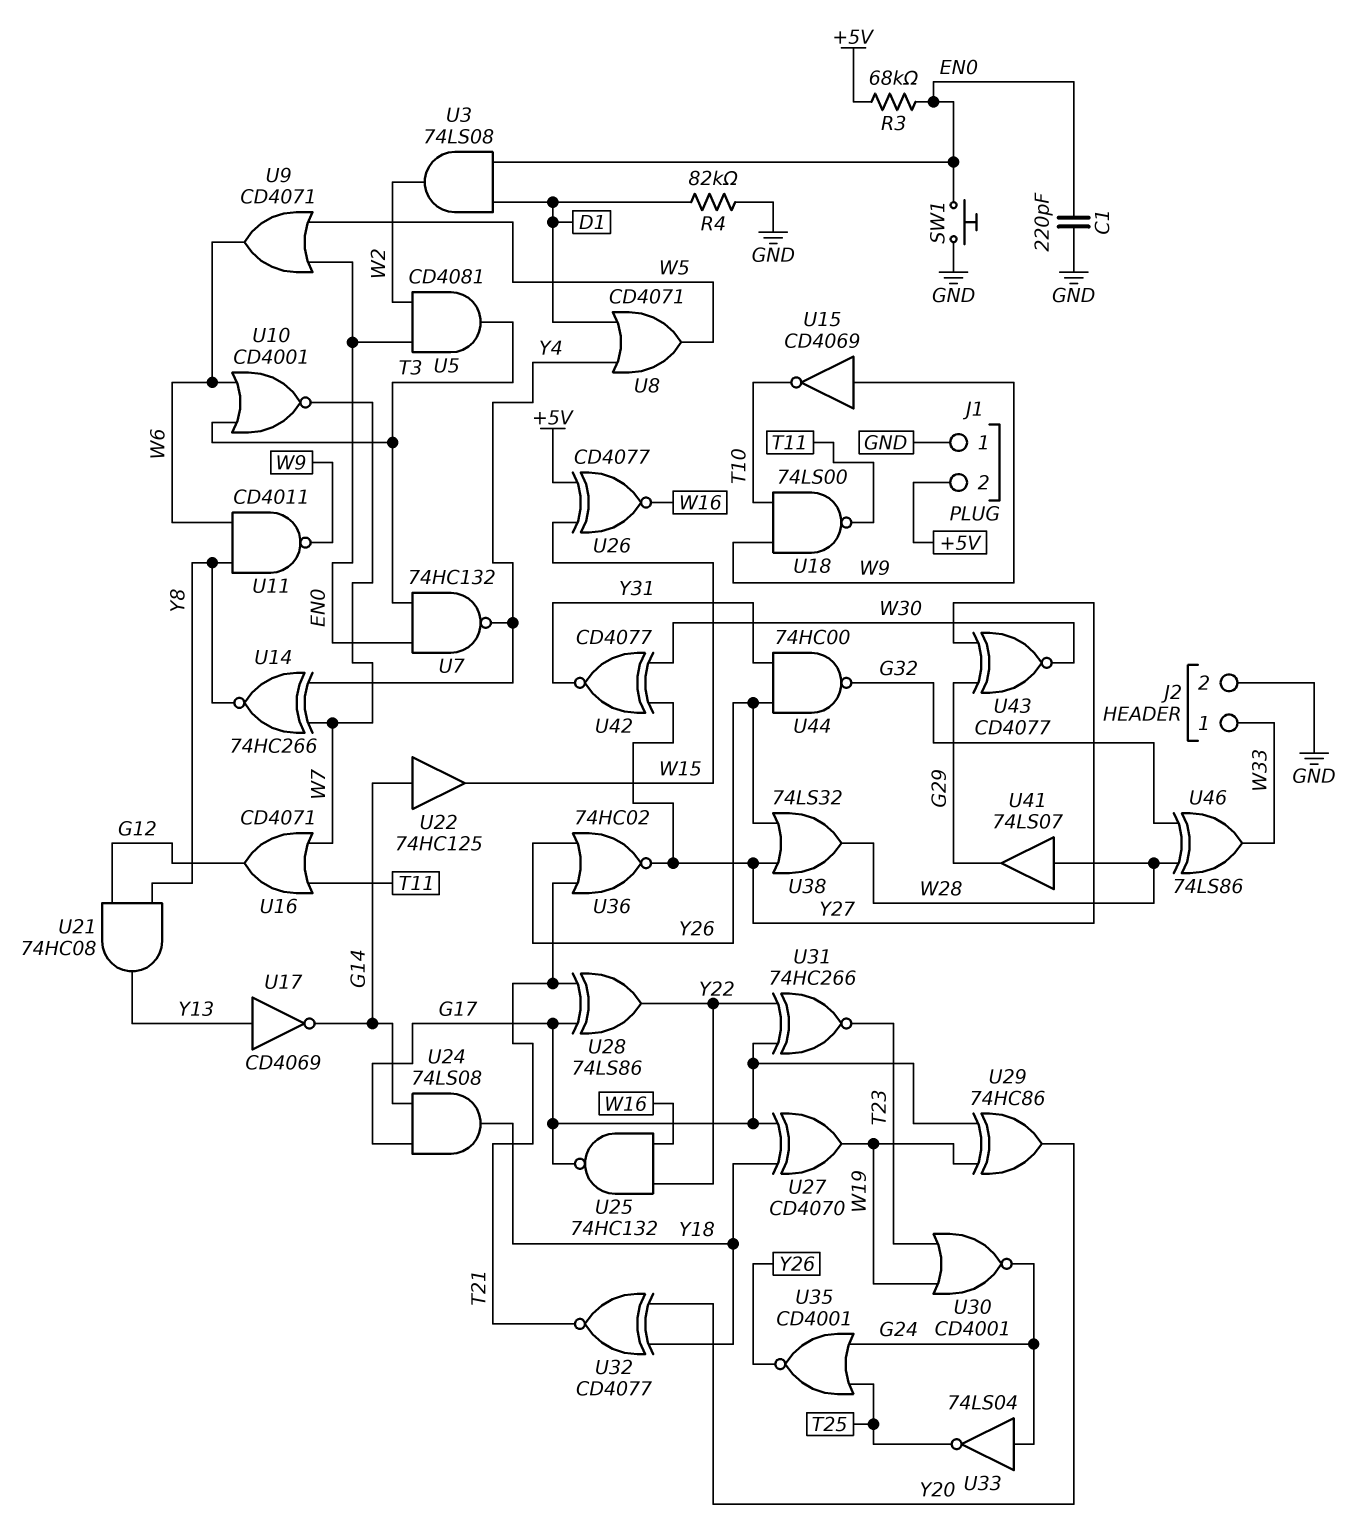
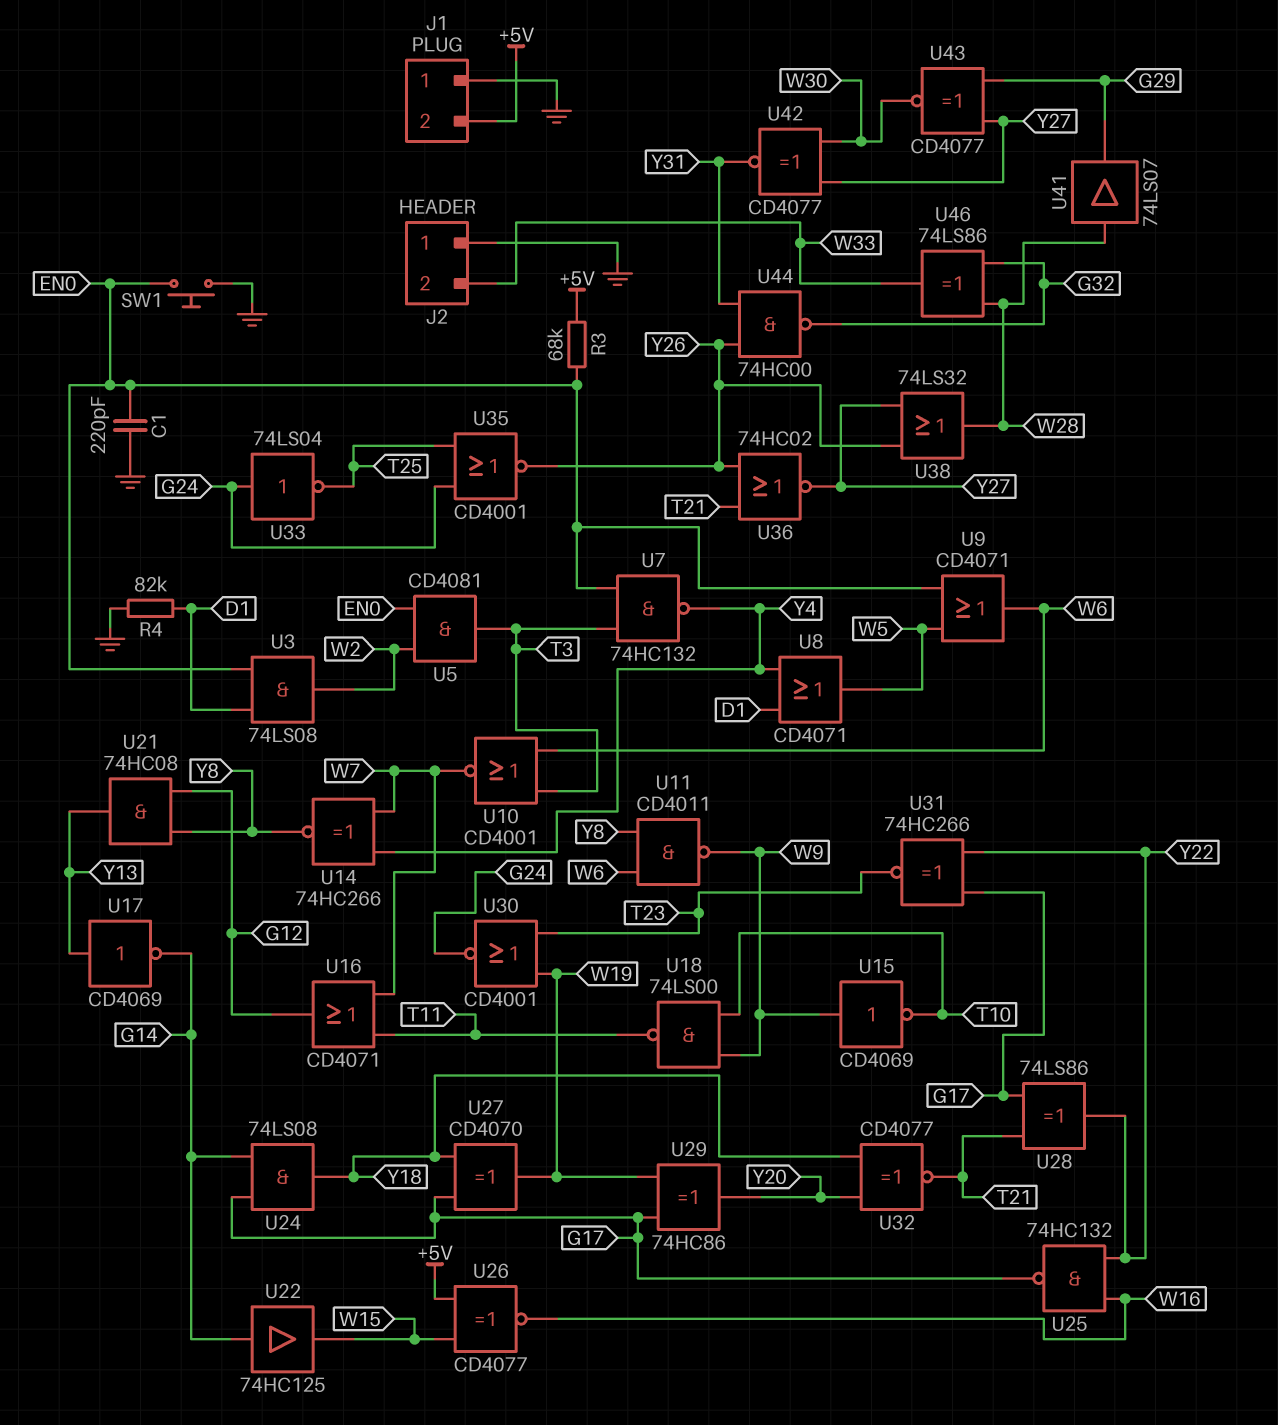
J2 pin 1: W33 -> GND
J2 pin 2: GND -> W33

